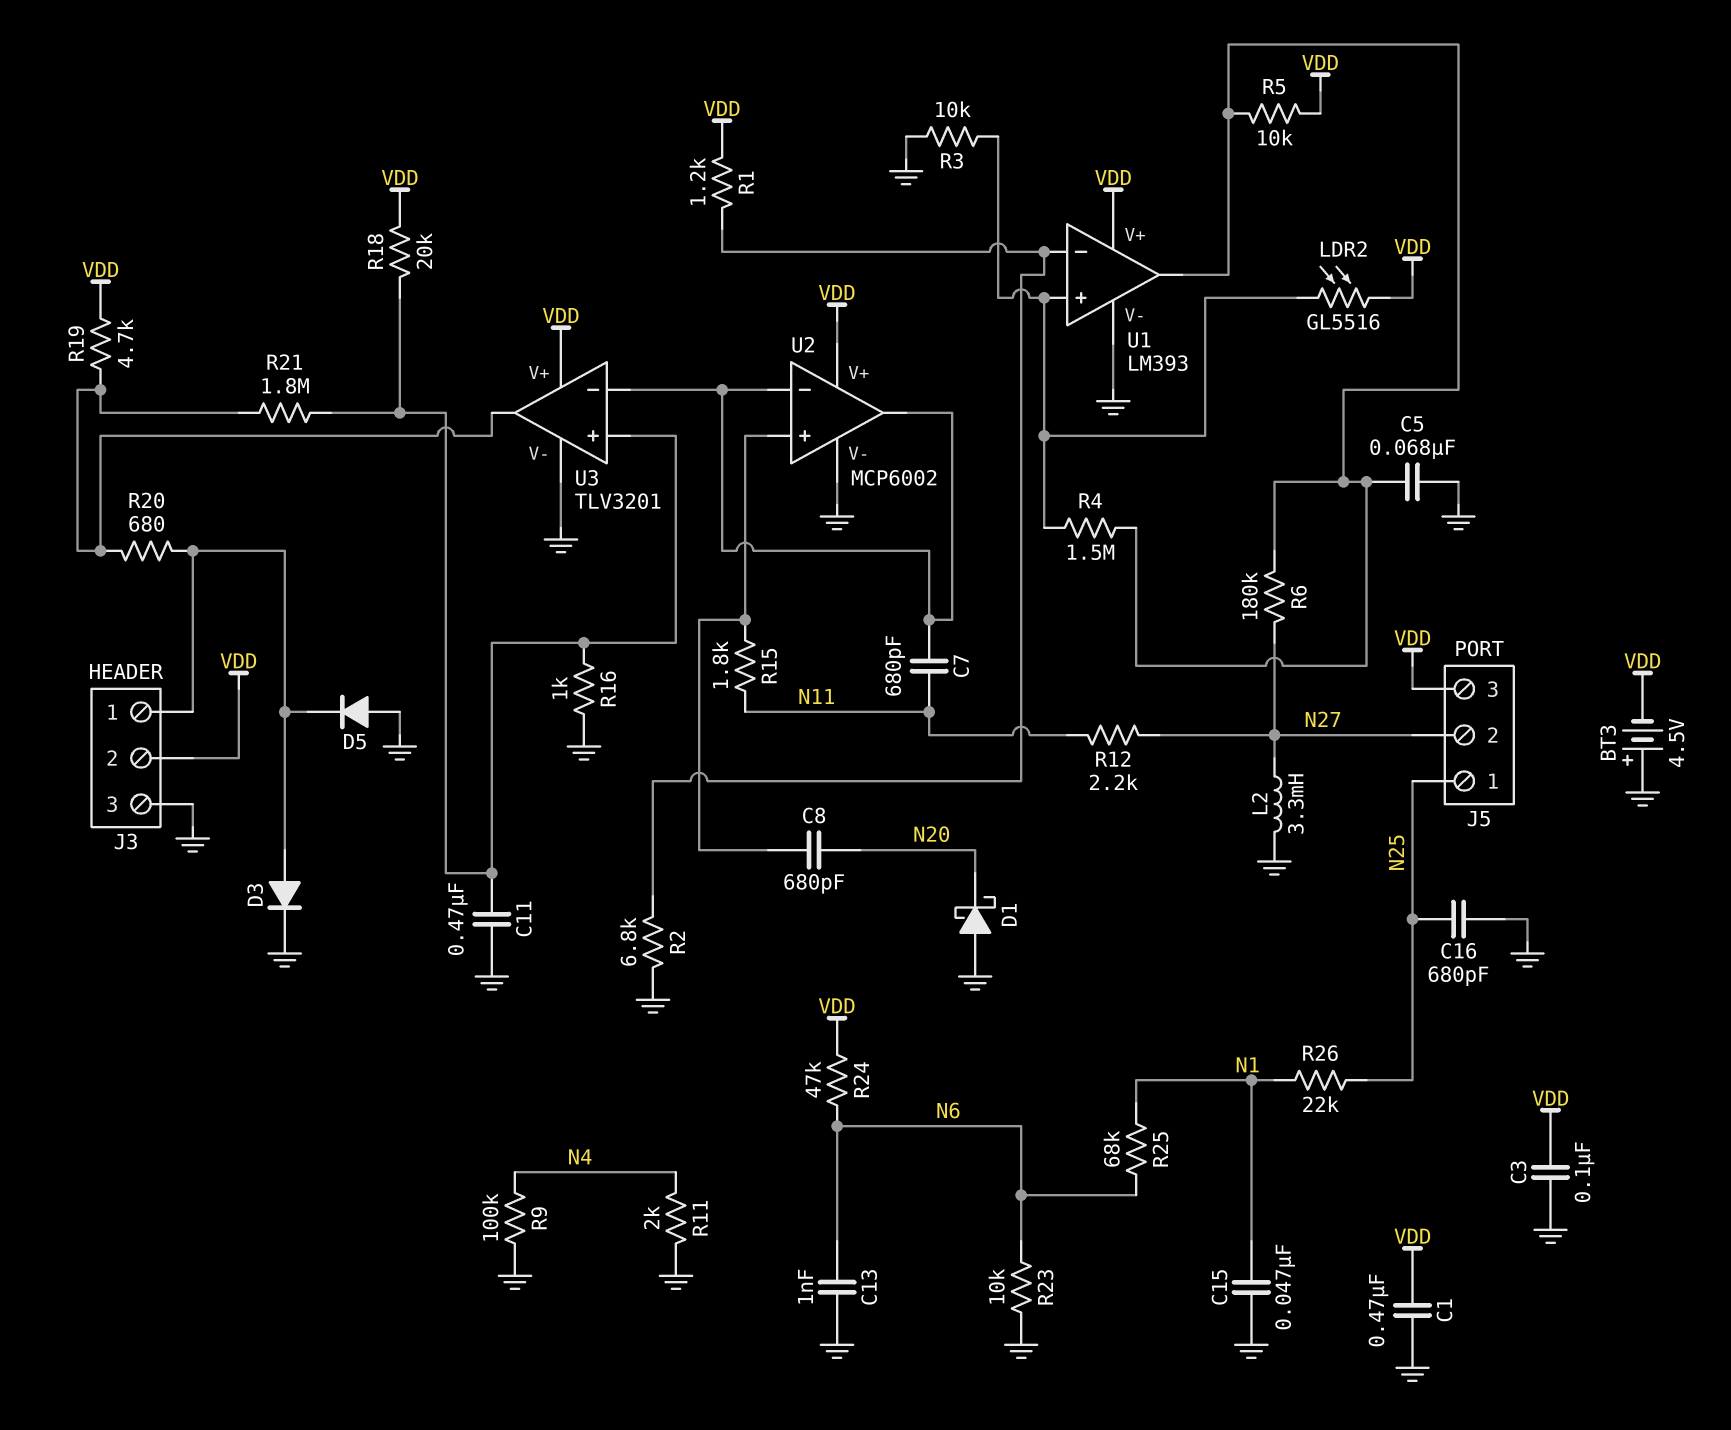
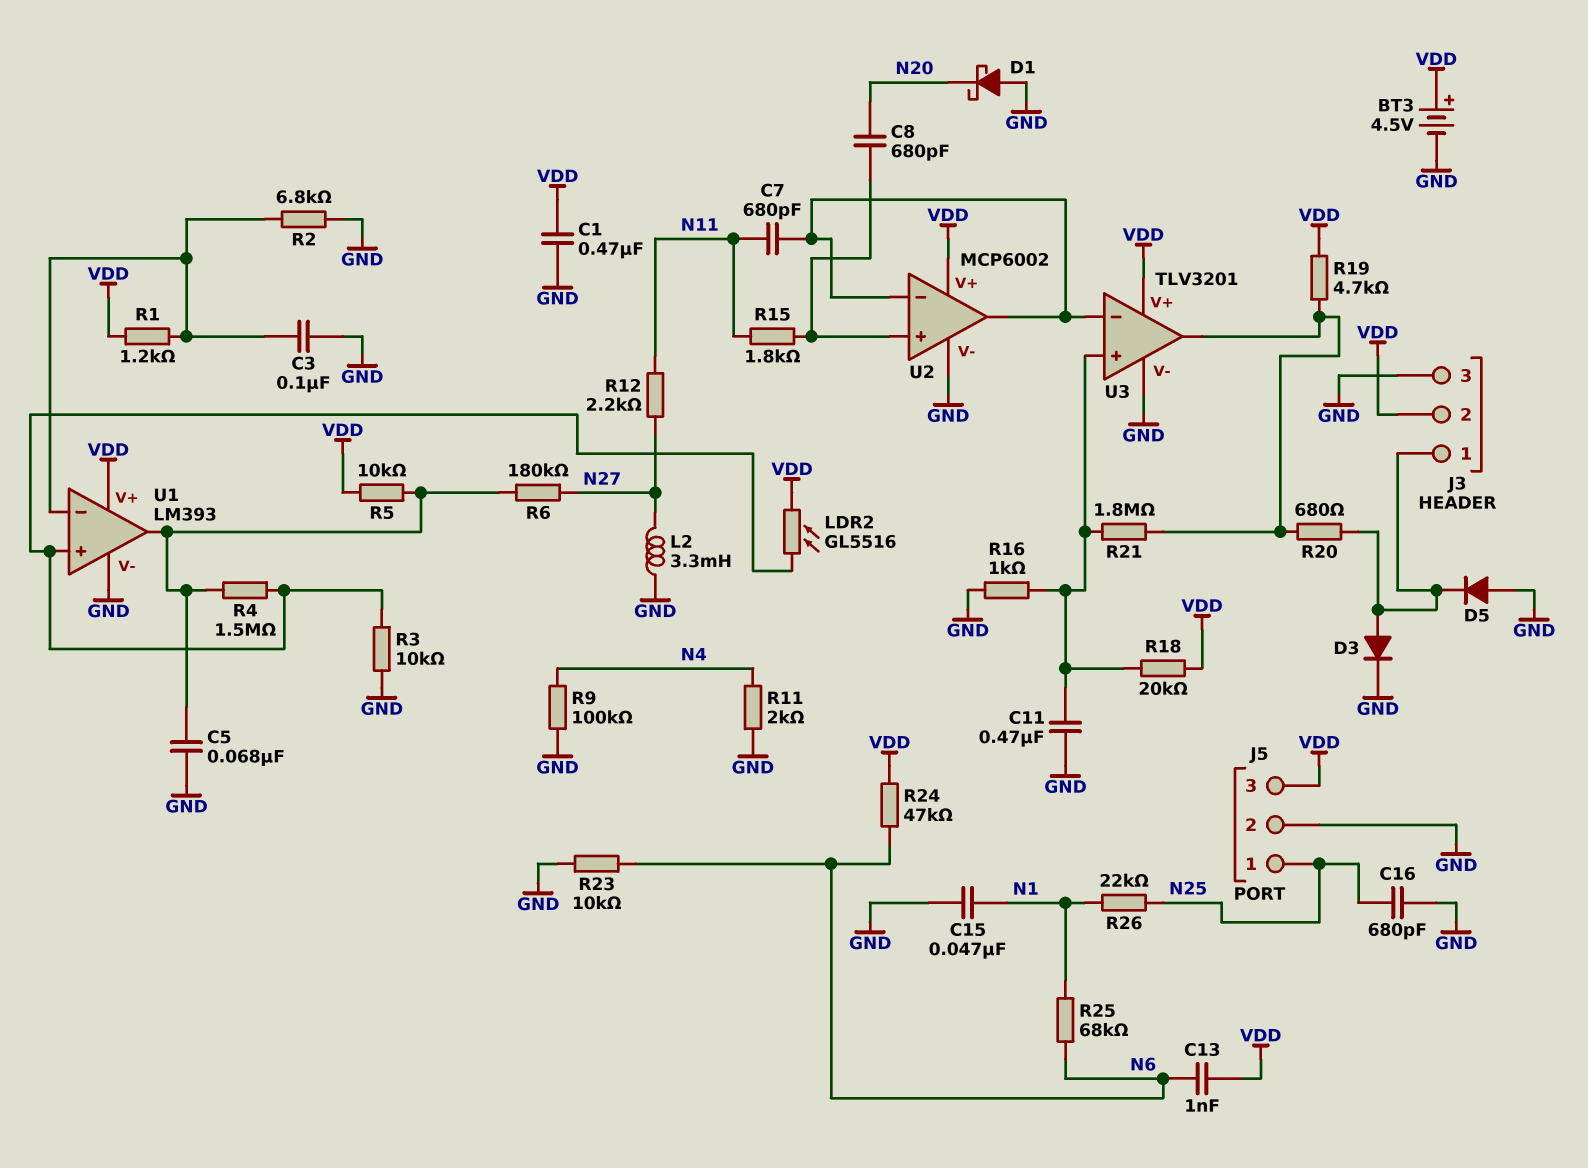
BT3: 4.5V (plus GND, minus VDD) -> 4.5V (plus VDD, minus GND)
C3: 100nF (GND, VDD) -> 100nF (GND, U1/in-)
C13: 1nF (GND, N6) -> 1nF (N6, VDD)
J5 pin 2: N27 -> GND

